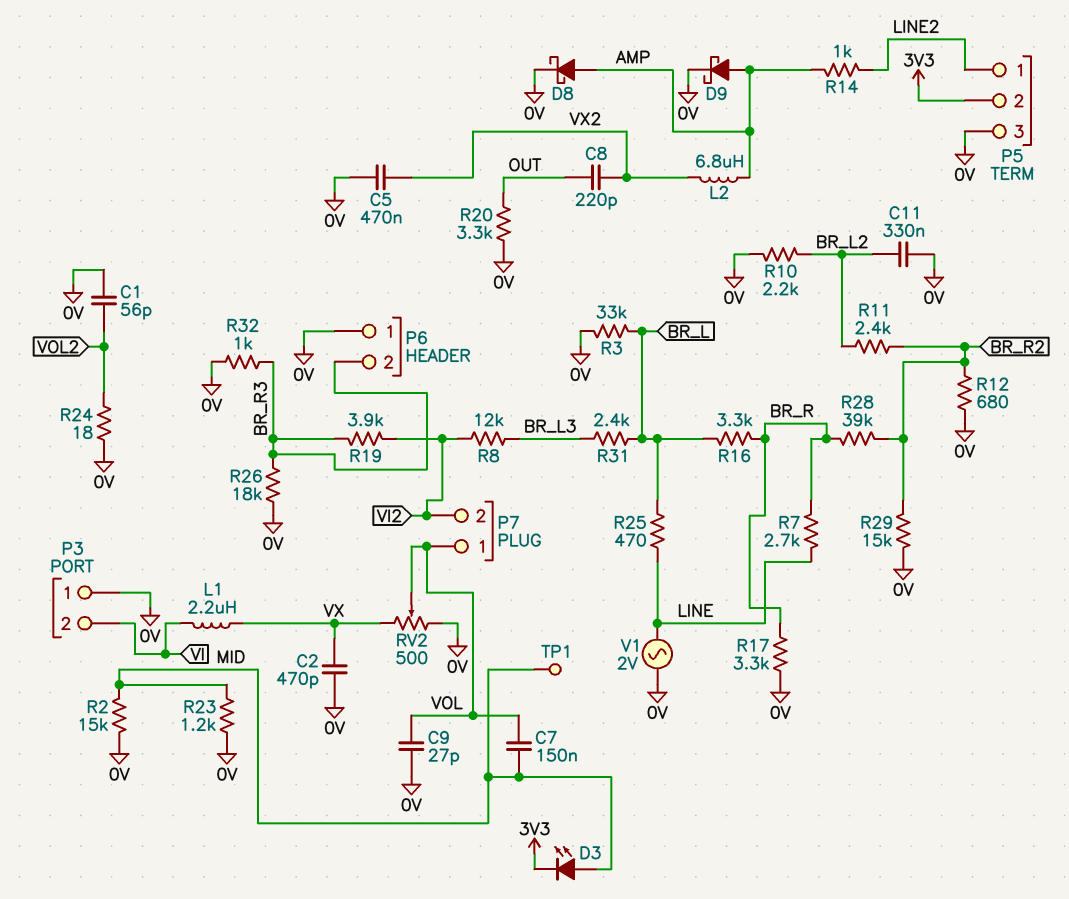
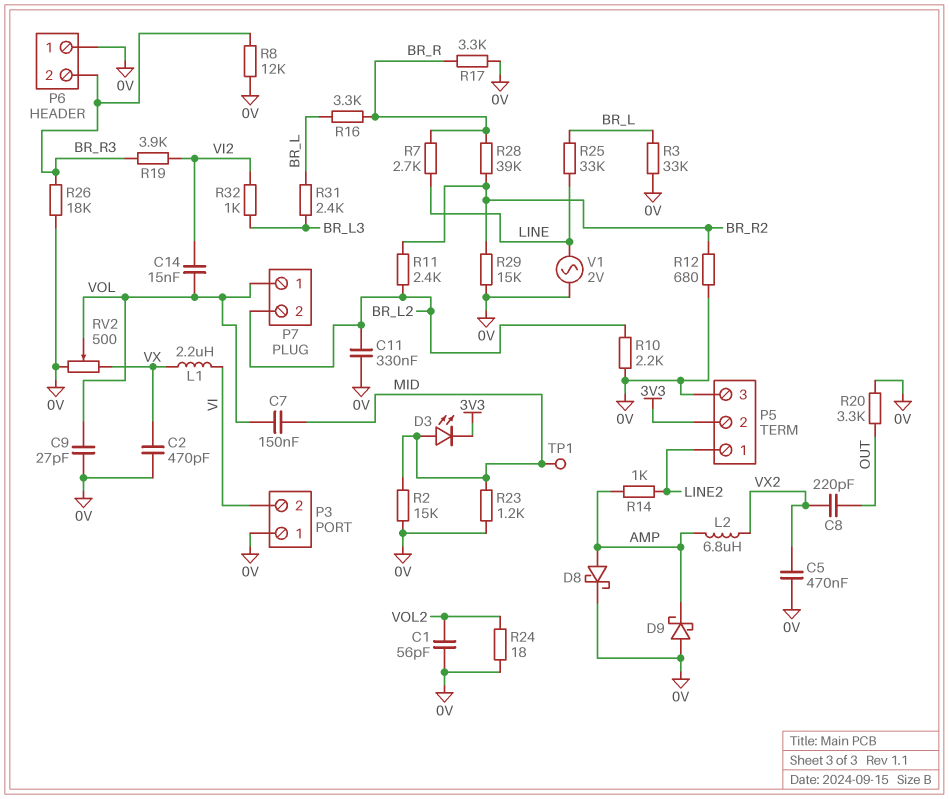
C14: none -> 15nF (VI2, VOL)
D9: schottky (A AMP, K 0V) -> schottky (A 0V, K AMP)
P7 pin 2: VI2 -> BR_L2
R8: 12k (BR_L3, VI2) -> 12k (0V, BR_R3)
R25: 470 (BR_L, LINE) -> 33k (BR_L, LINE)
R32: 1k (0V, BR_R3) -> 1k (BR_L3, VI2)

